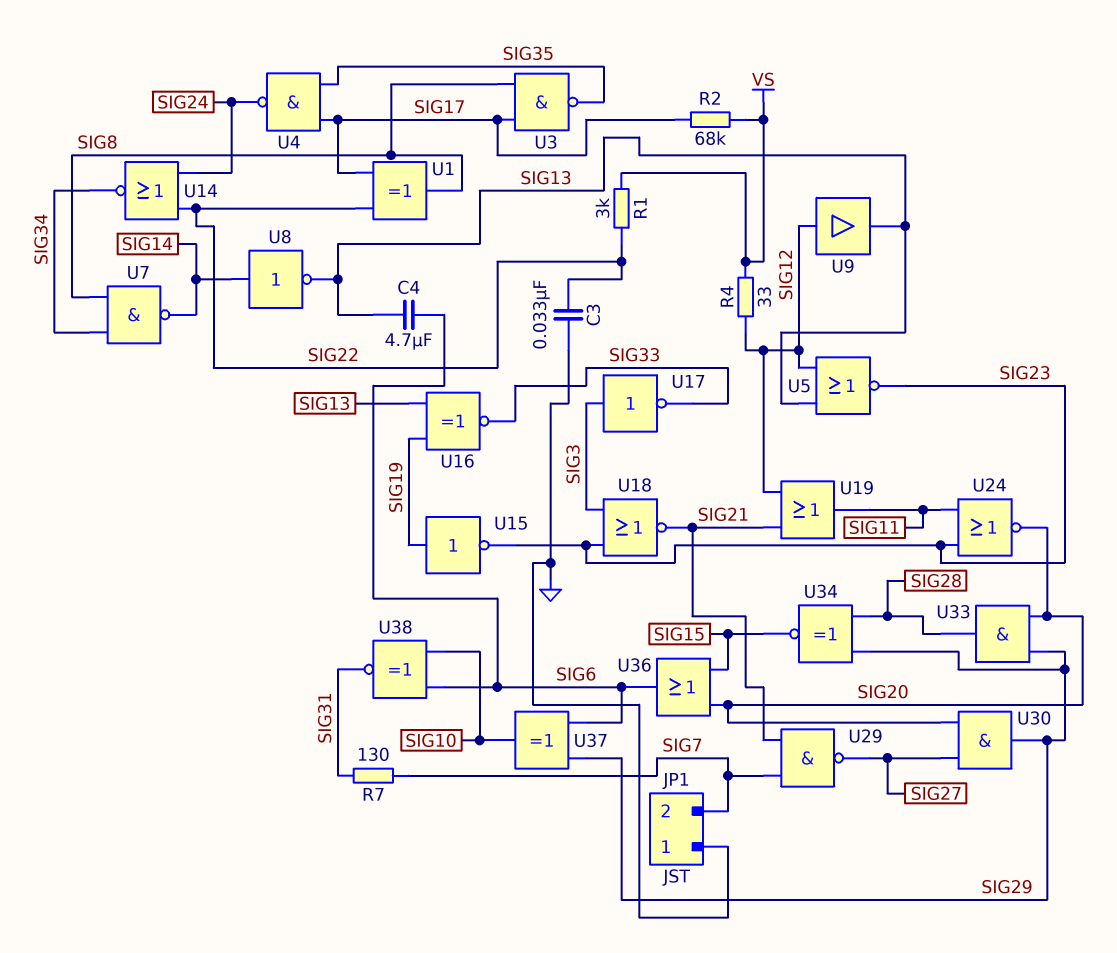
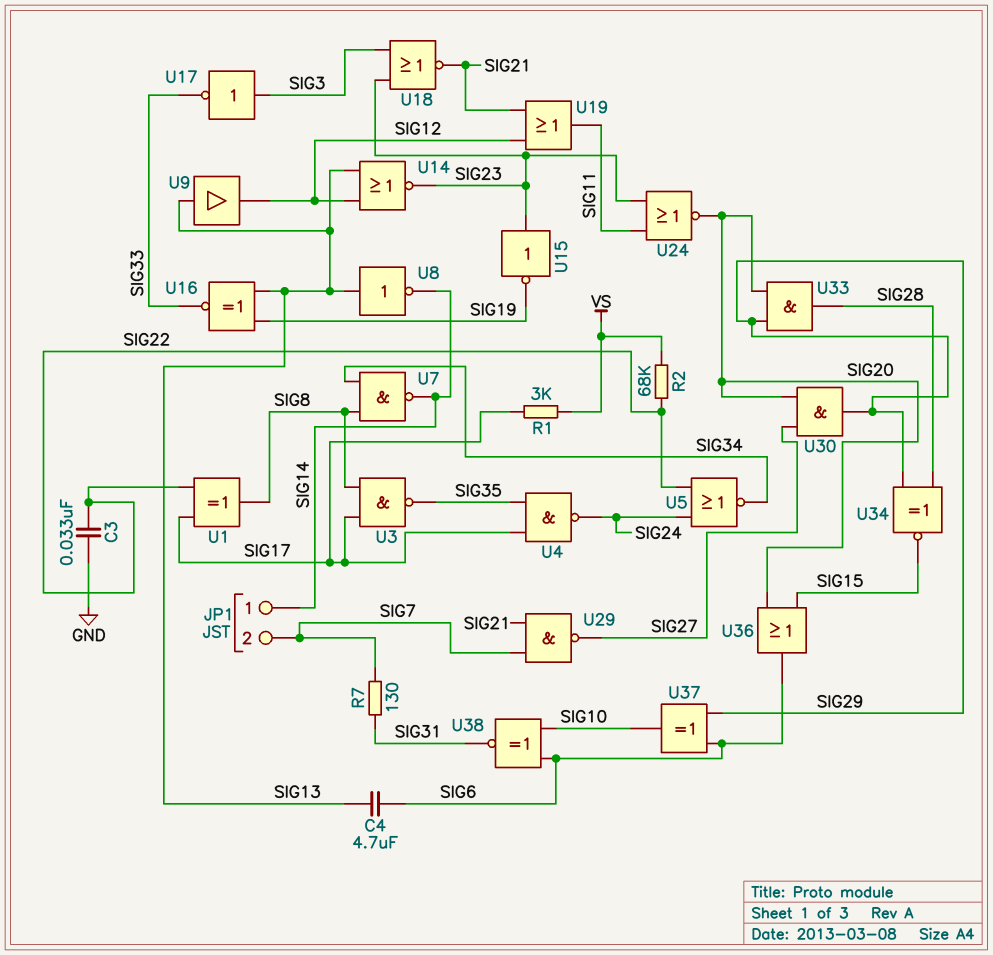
JP1 pin 1: GND -> SIG14
R1: 3k (SIG22, VS) -> 3k (SIG17, VS)
R2: 68k (SIG17, VS) -> 68k (SIG22, VS)
R4: 33 (SIG12, VS) -> none
U5: NOR (in SIG12, in SIG13, out SIG23) -> NOR (in SIG22, in SIG24, out SIG34)
U8: NOT (in SIG14, out SIG13) -> NOT (in SIG13, out SIG14)
U9: buffer (in SIG12, out SIG13) -> buffer (in SIG13, out SIG12)
U14: NOR (in SIG22, in SIG24, out SIG34) -> NOR (in SIG12, in SIG13, out SIG23)
U15: NOT (in SIG19, out SIG23) -> NOT (in SIG23, out SIG19)

